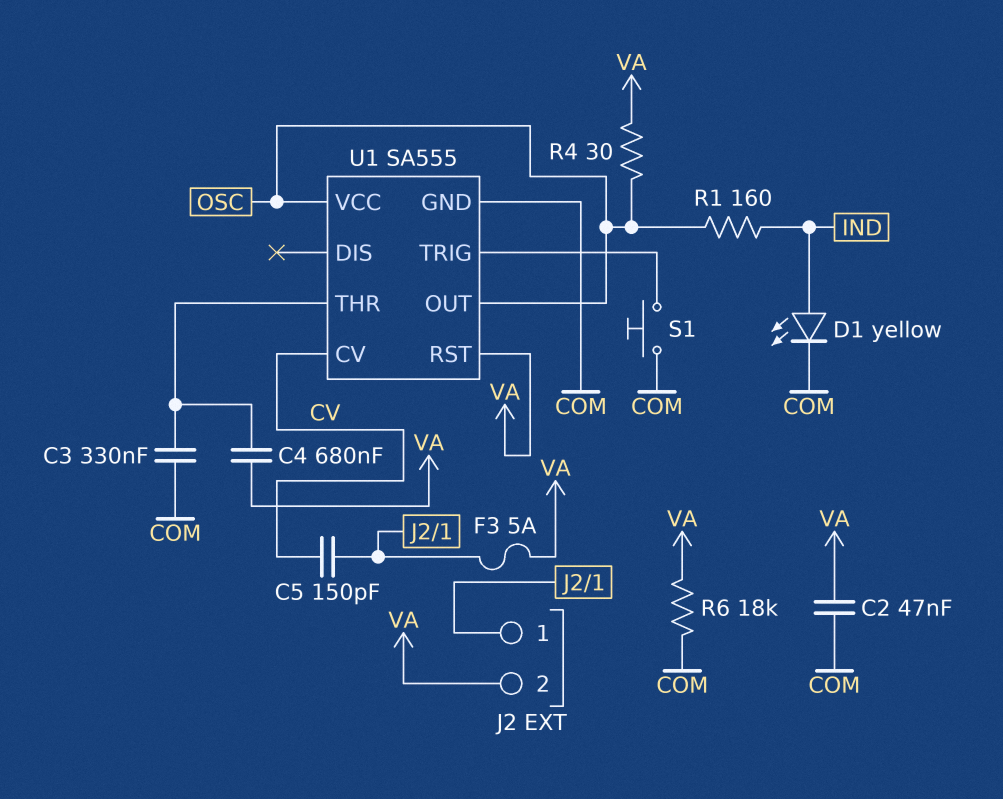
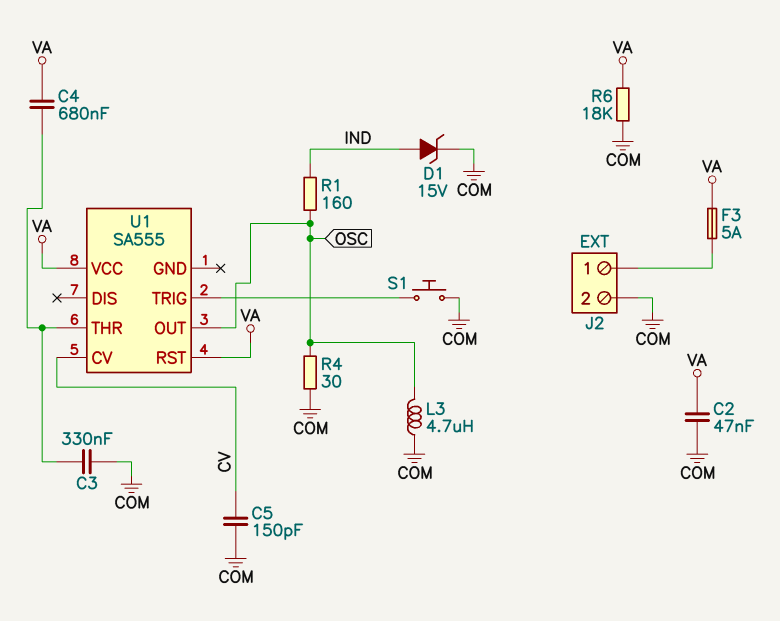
C5: 150pF (CV, J2/1) -> 150pF (COM, CV)
D1: LED yellow (A IND, K COM) -> zener 15V (A IND, K COM)
J2 pin 2: VA -> COM
L3: none -> 4.7uH (COM, OSC)
R4: 30 (OSC, VA) -> 30 (COM, OSC)
U1 pin GND: COM -> none
U1 pin VCC: OSC -> VA

